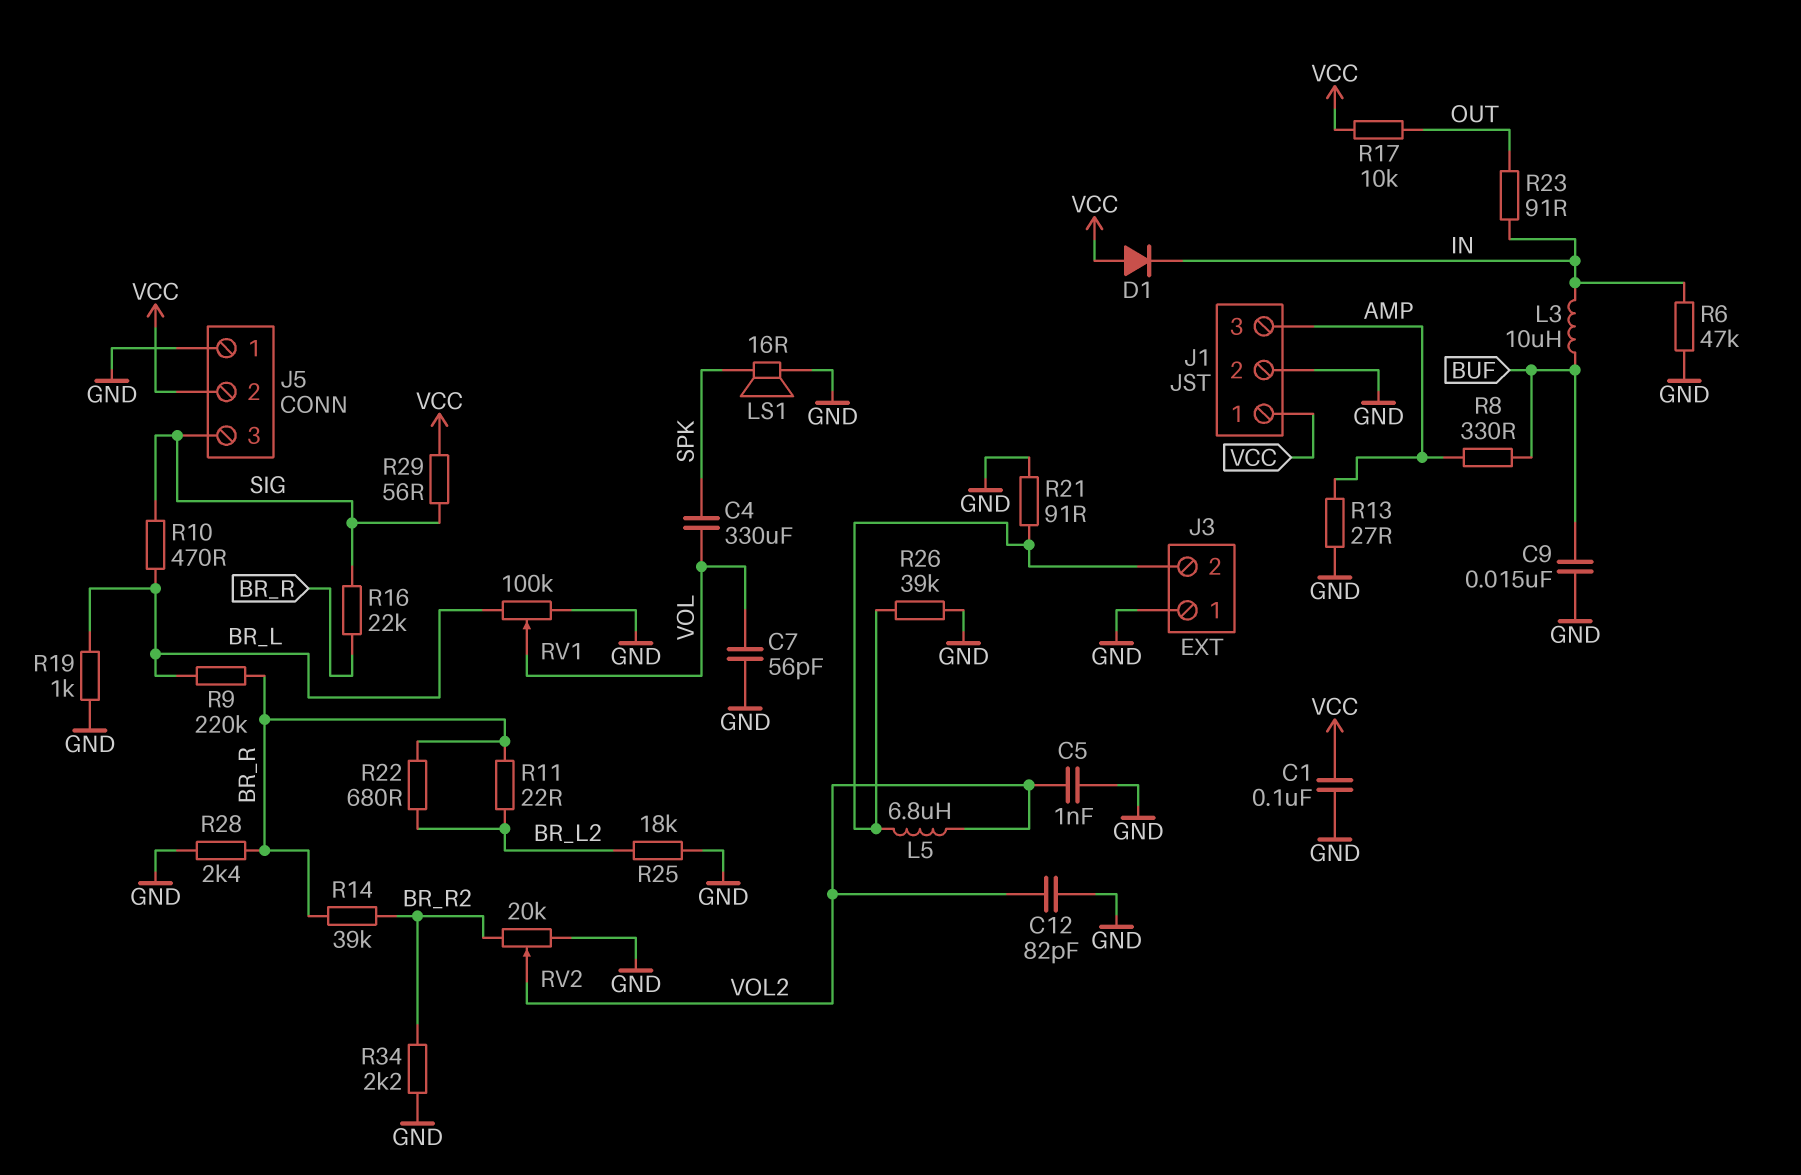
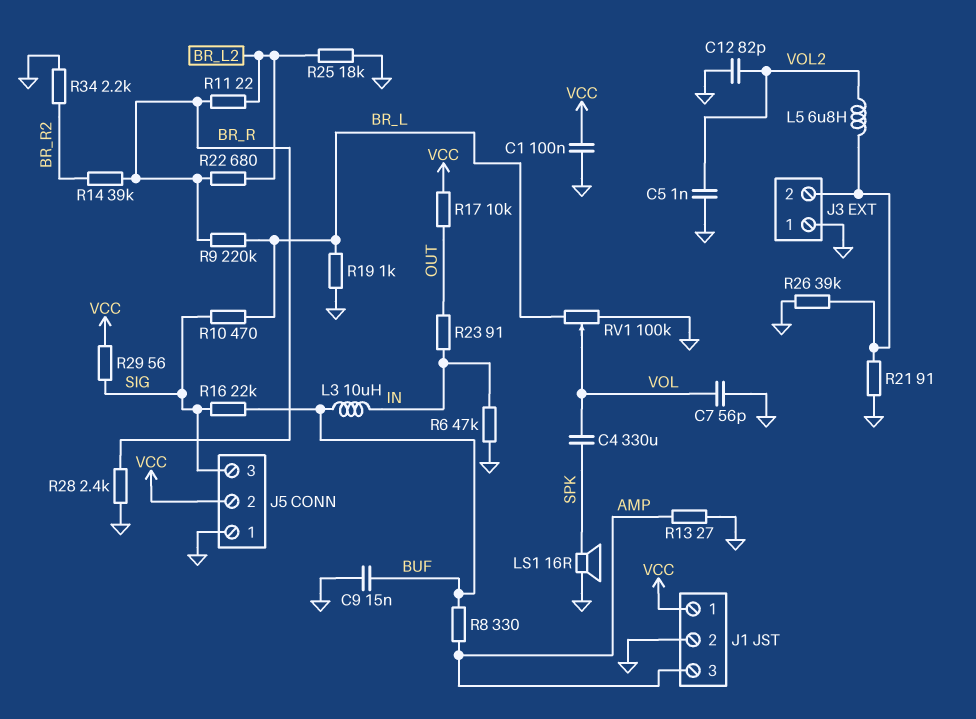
D1: diode (A VCC, K IN) -> none
R16: 22k (BR_R, SIG) -> 22k (BUF, SIG)
RV2: 20k (BR_R2, GND, wiper VOL2) -> none

